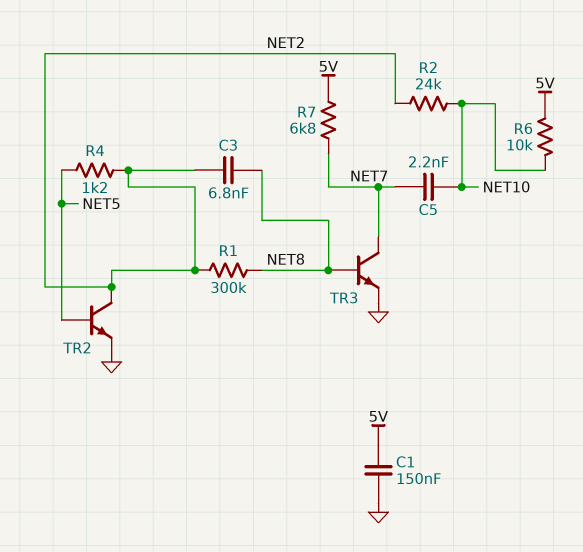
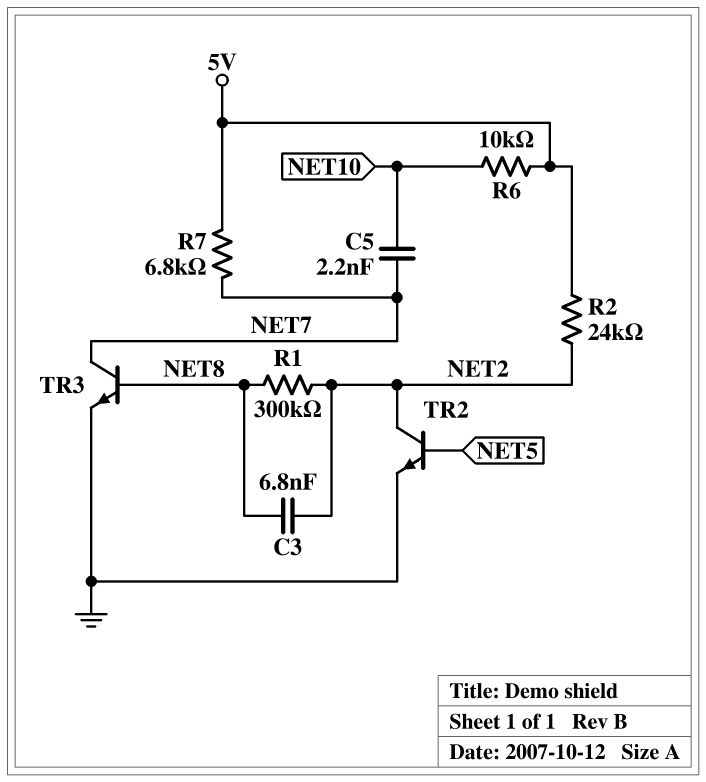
C1: 150nF (5V, GND) -> none
R2: 24k (NET2, NET10) -> 24k (5V, NET2)
R4: 1.2k (NET2, NET5) -> none

